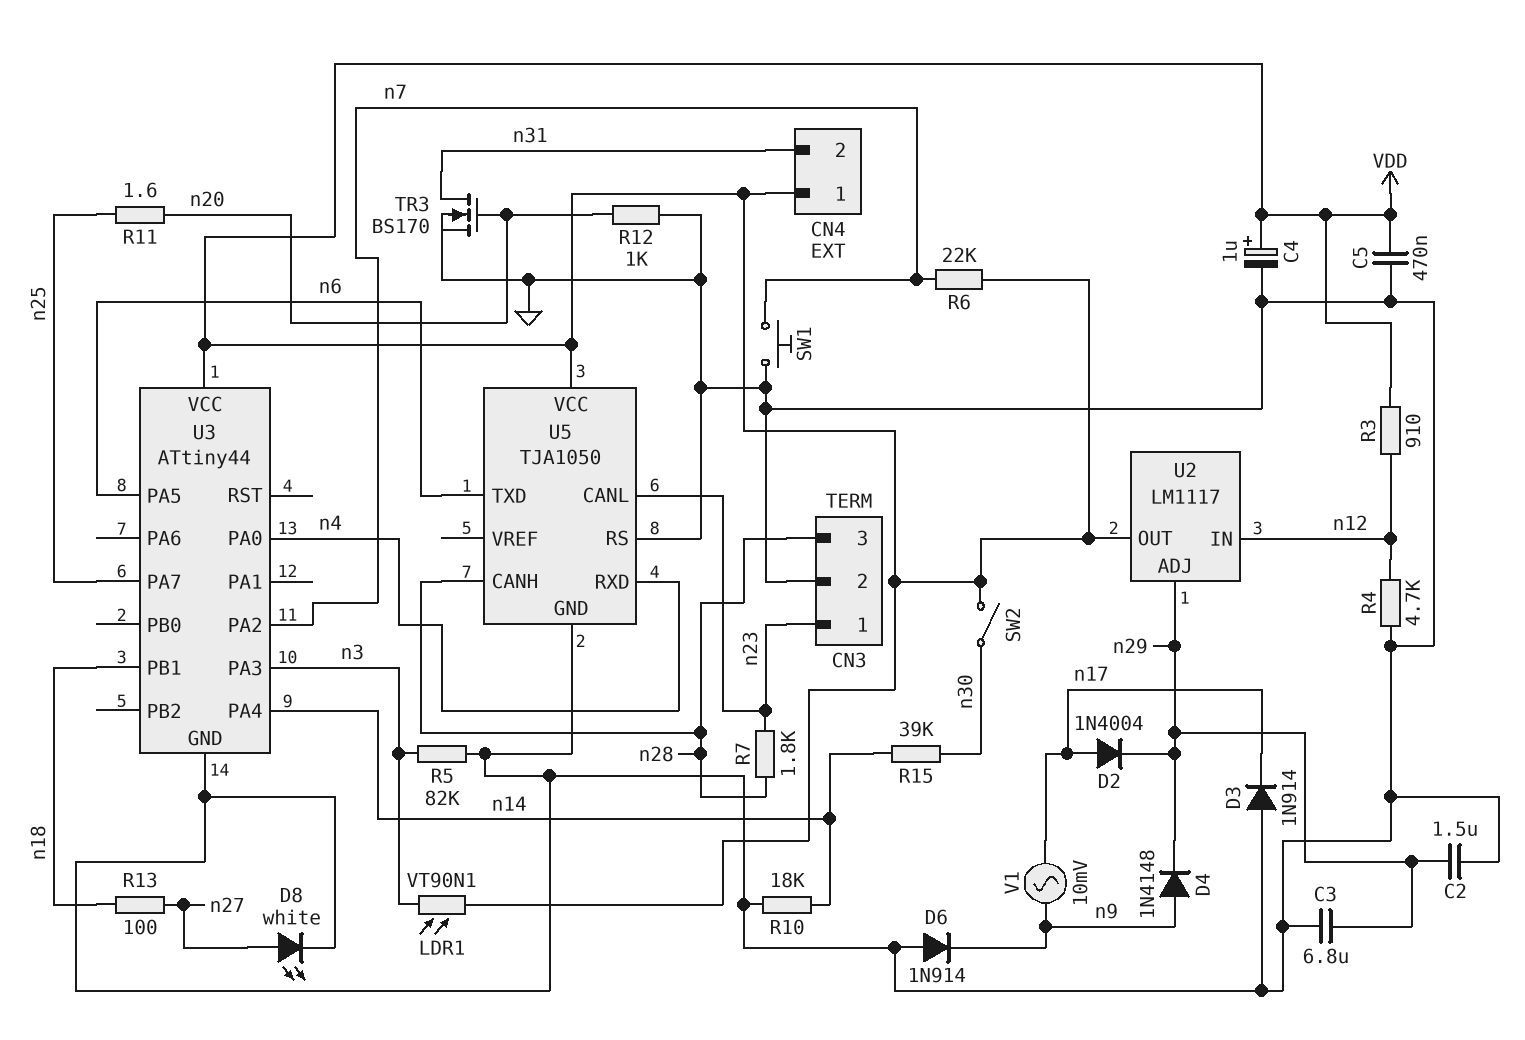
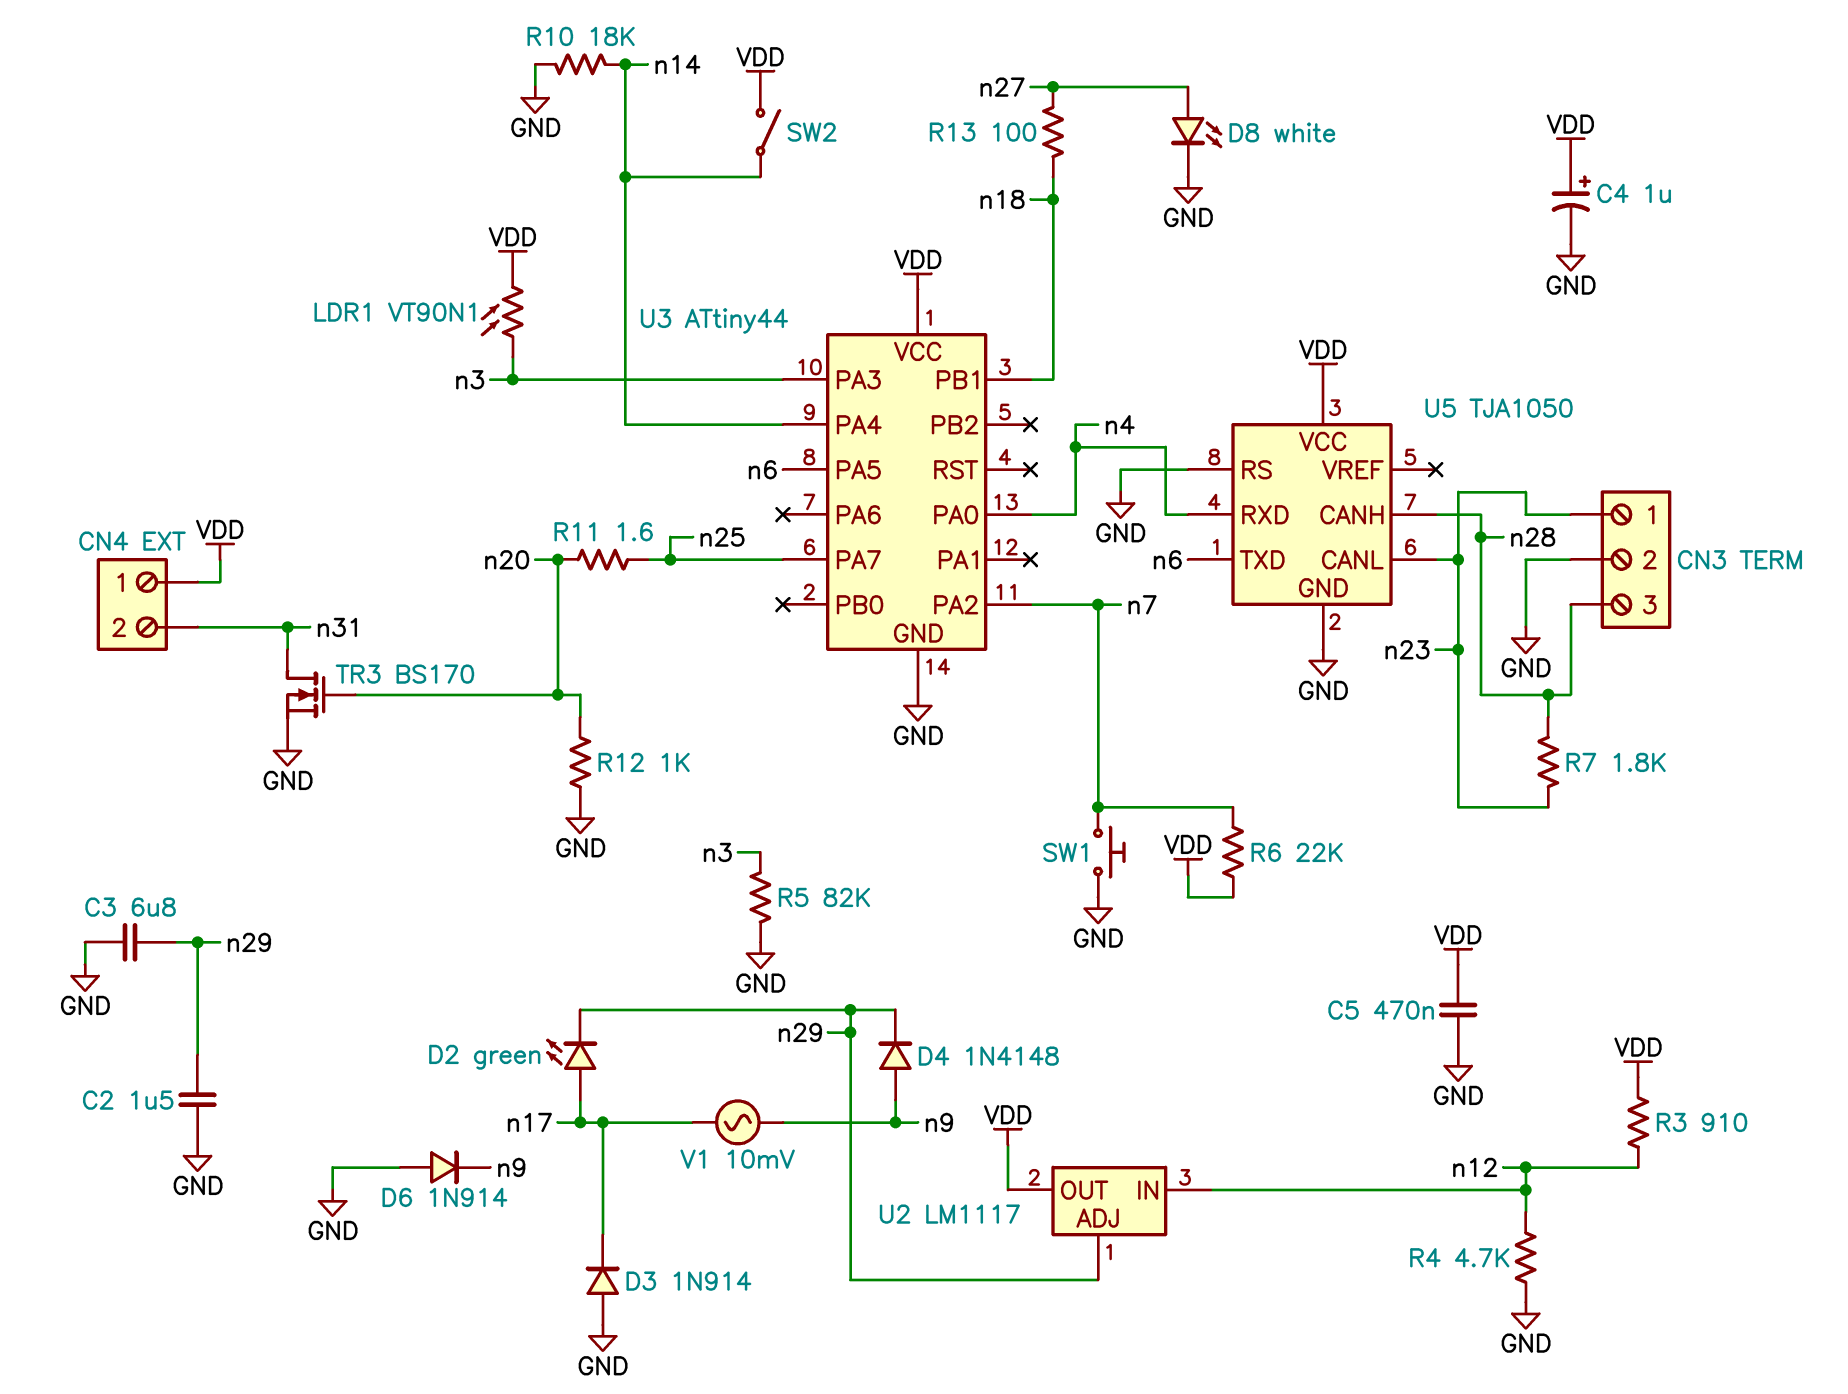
D2: diode 1N4004 (A n17, K n29) -> LED green (A n17, K n29)
R15: 39k (n14, n30) -> none
SW2: switch (VDD, n30) -> switch (VDD, n14)

